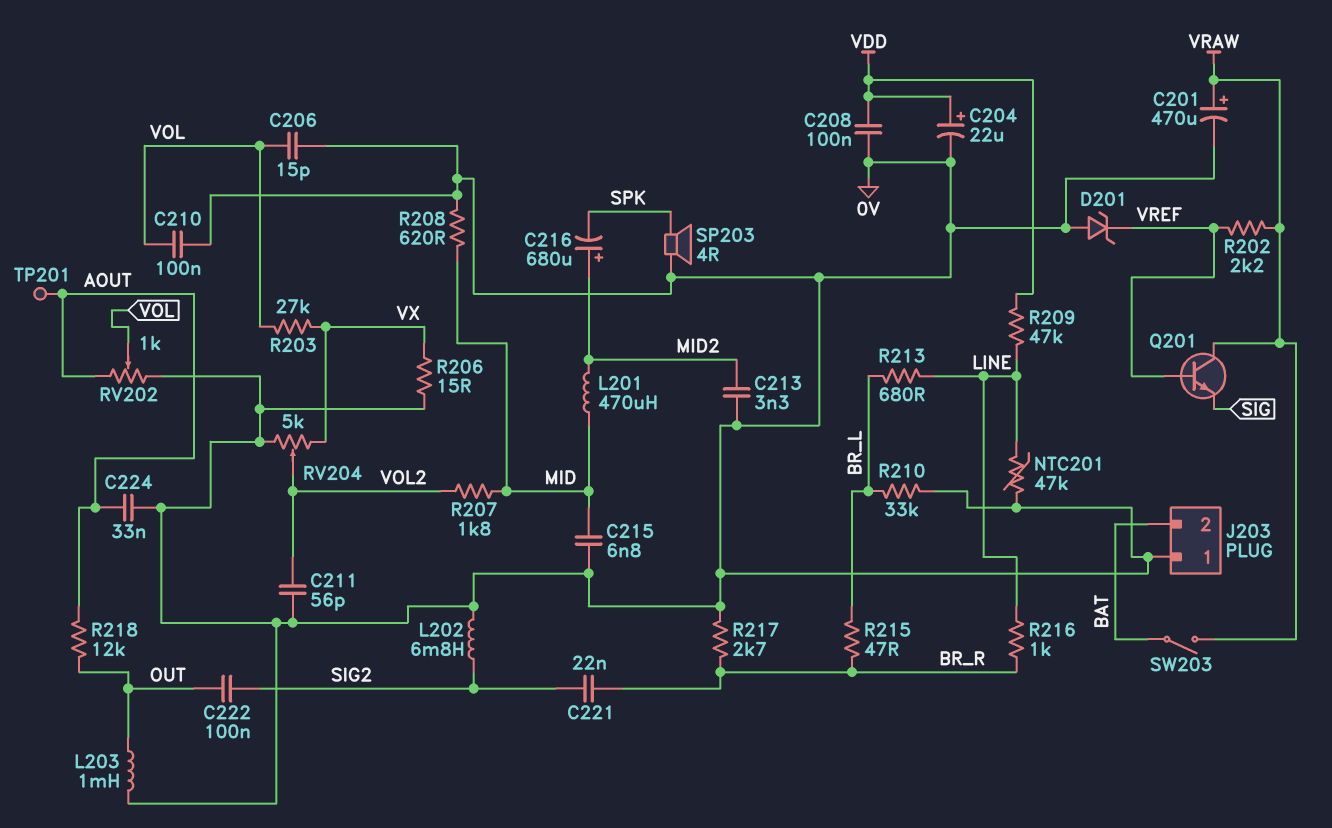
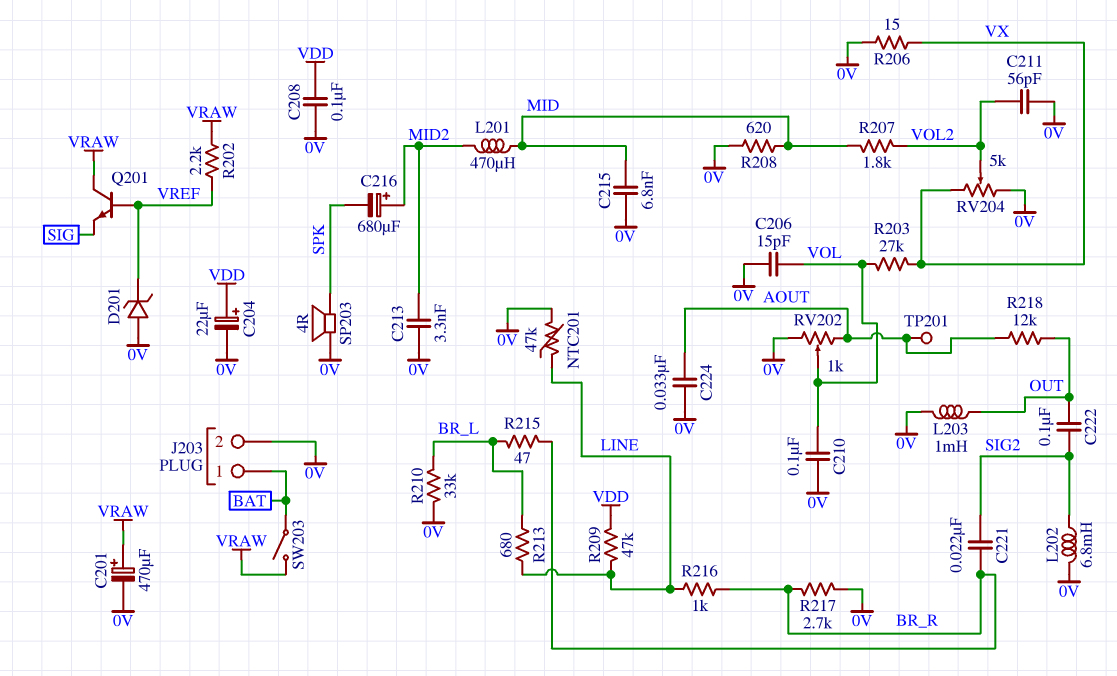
J203 pin 1: 0V -> BAT
J203 pin 2: BAT -> 0V

